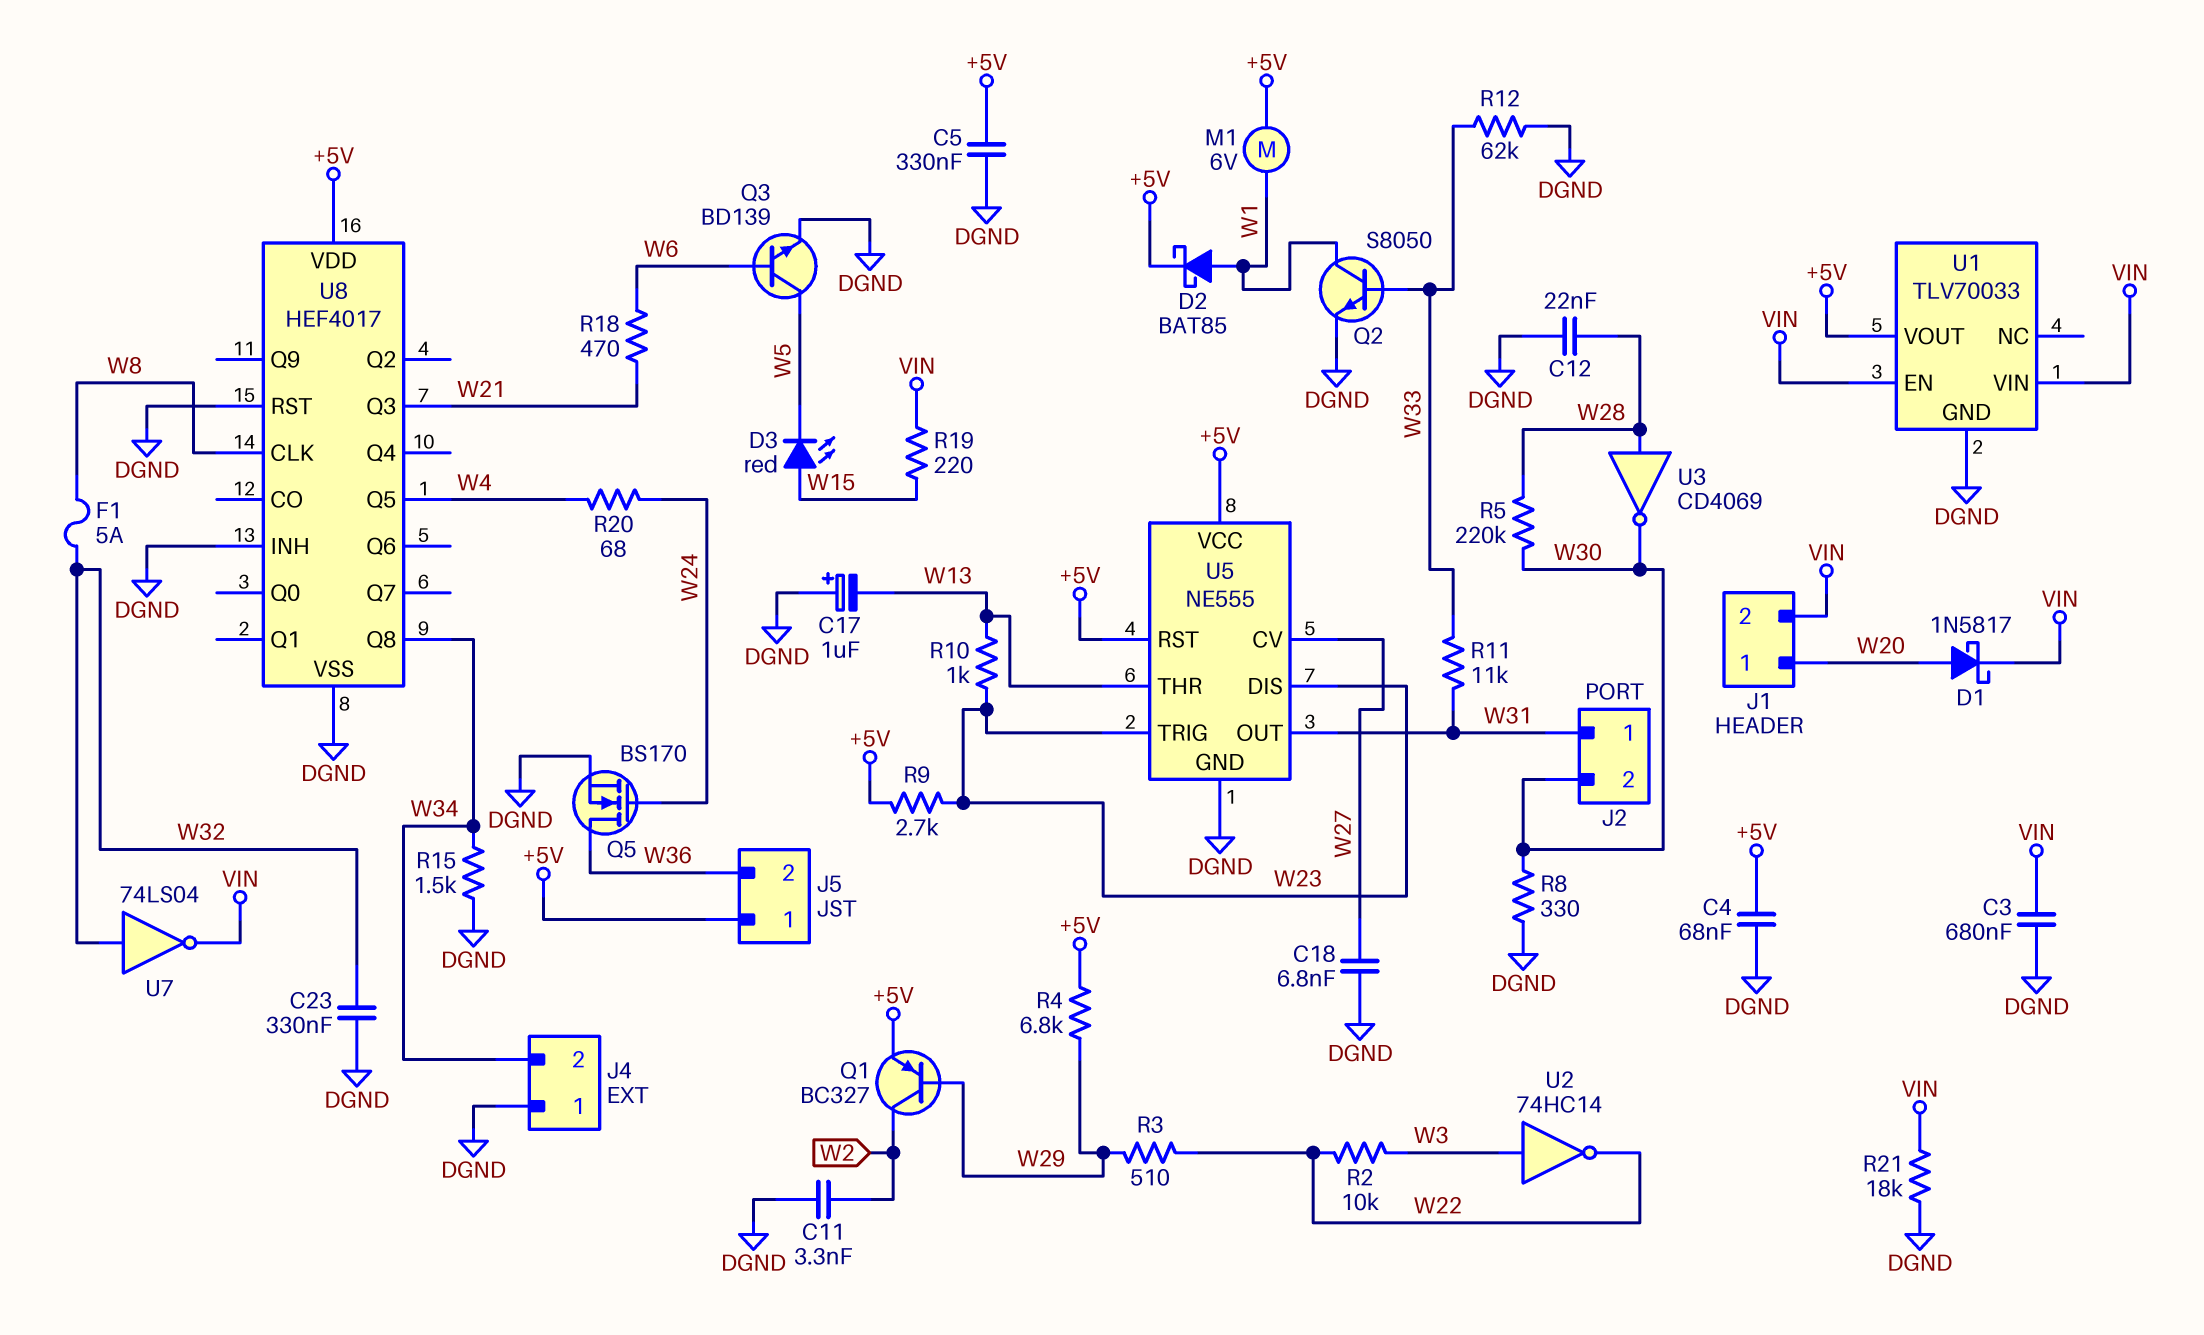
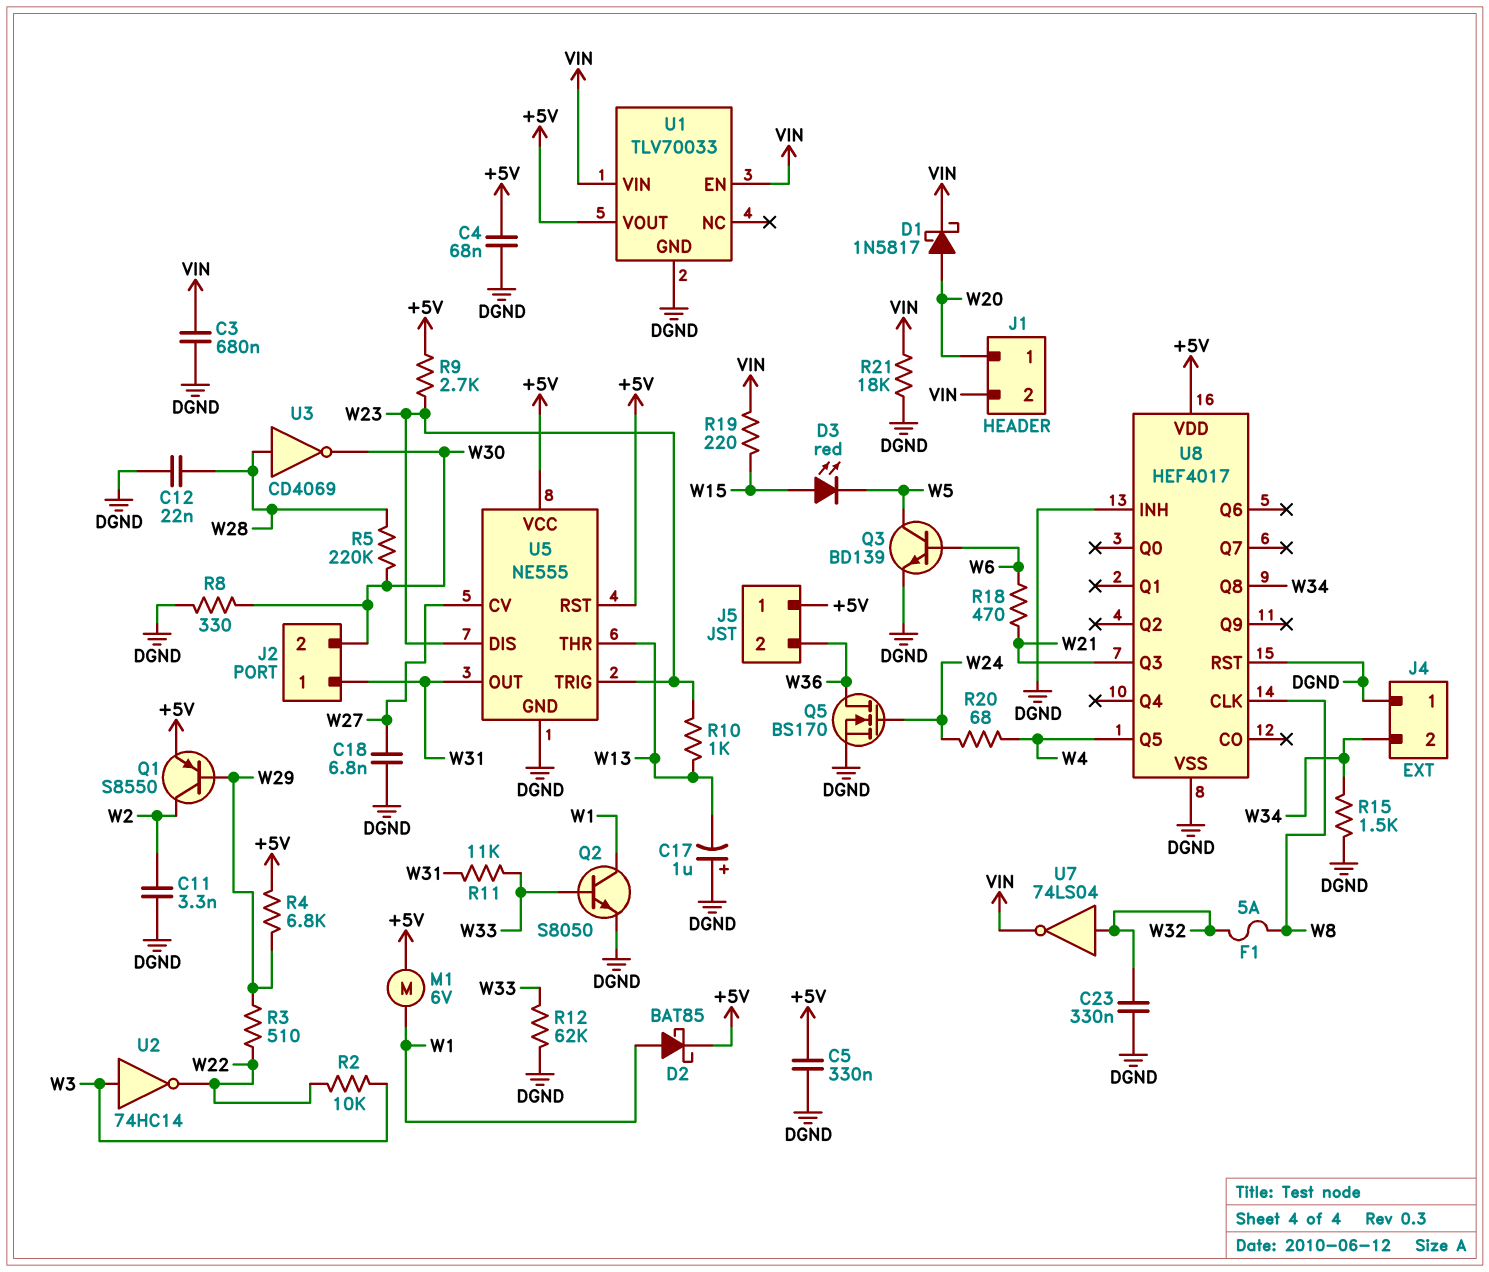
Q1: PNP BC327 (B W29, C W2, E +5V) -> PNP S8550 (B W29, C W2, E +5V)

